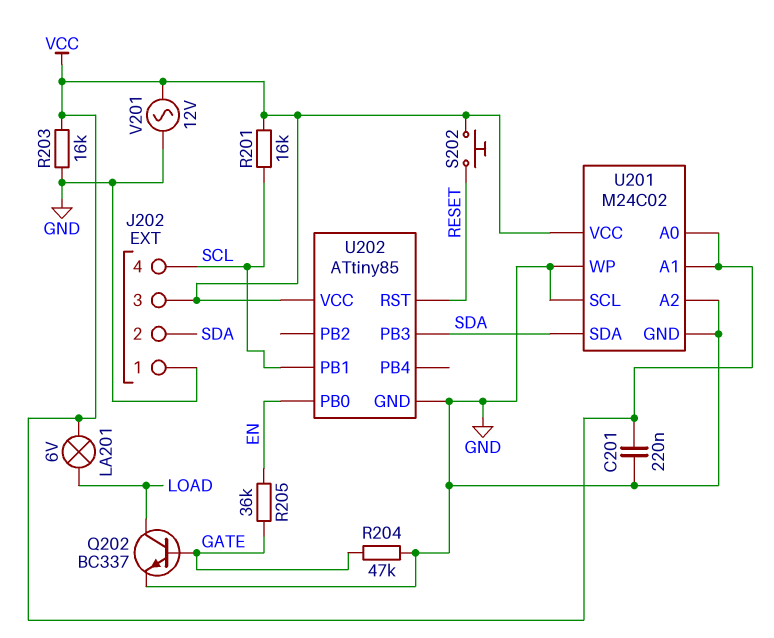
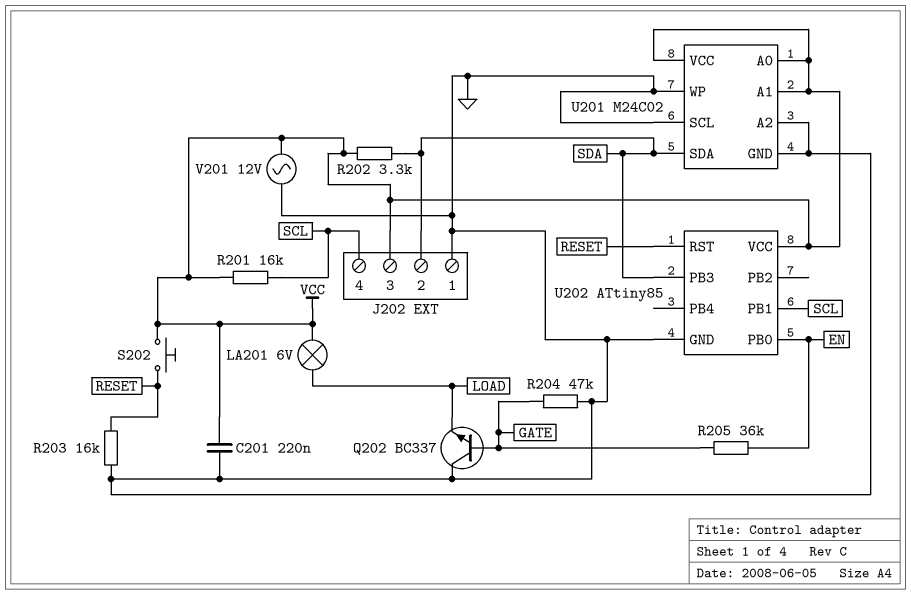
Q202: NPN BC337 (B GATE, C LOAD, E GND) -> NPN BC337 (B GATE, C GND, E LOAD)
R202: none -> 3.3k (SDA, VCC)
R203: 16k (GND, VCC) -> 16k (GND, RESET)

